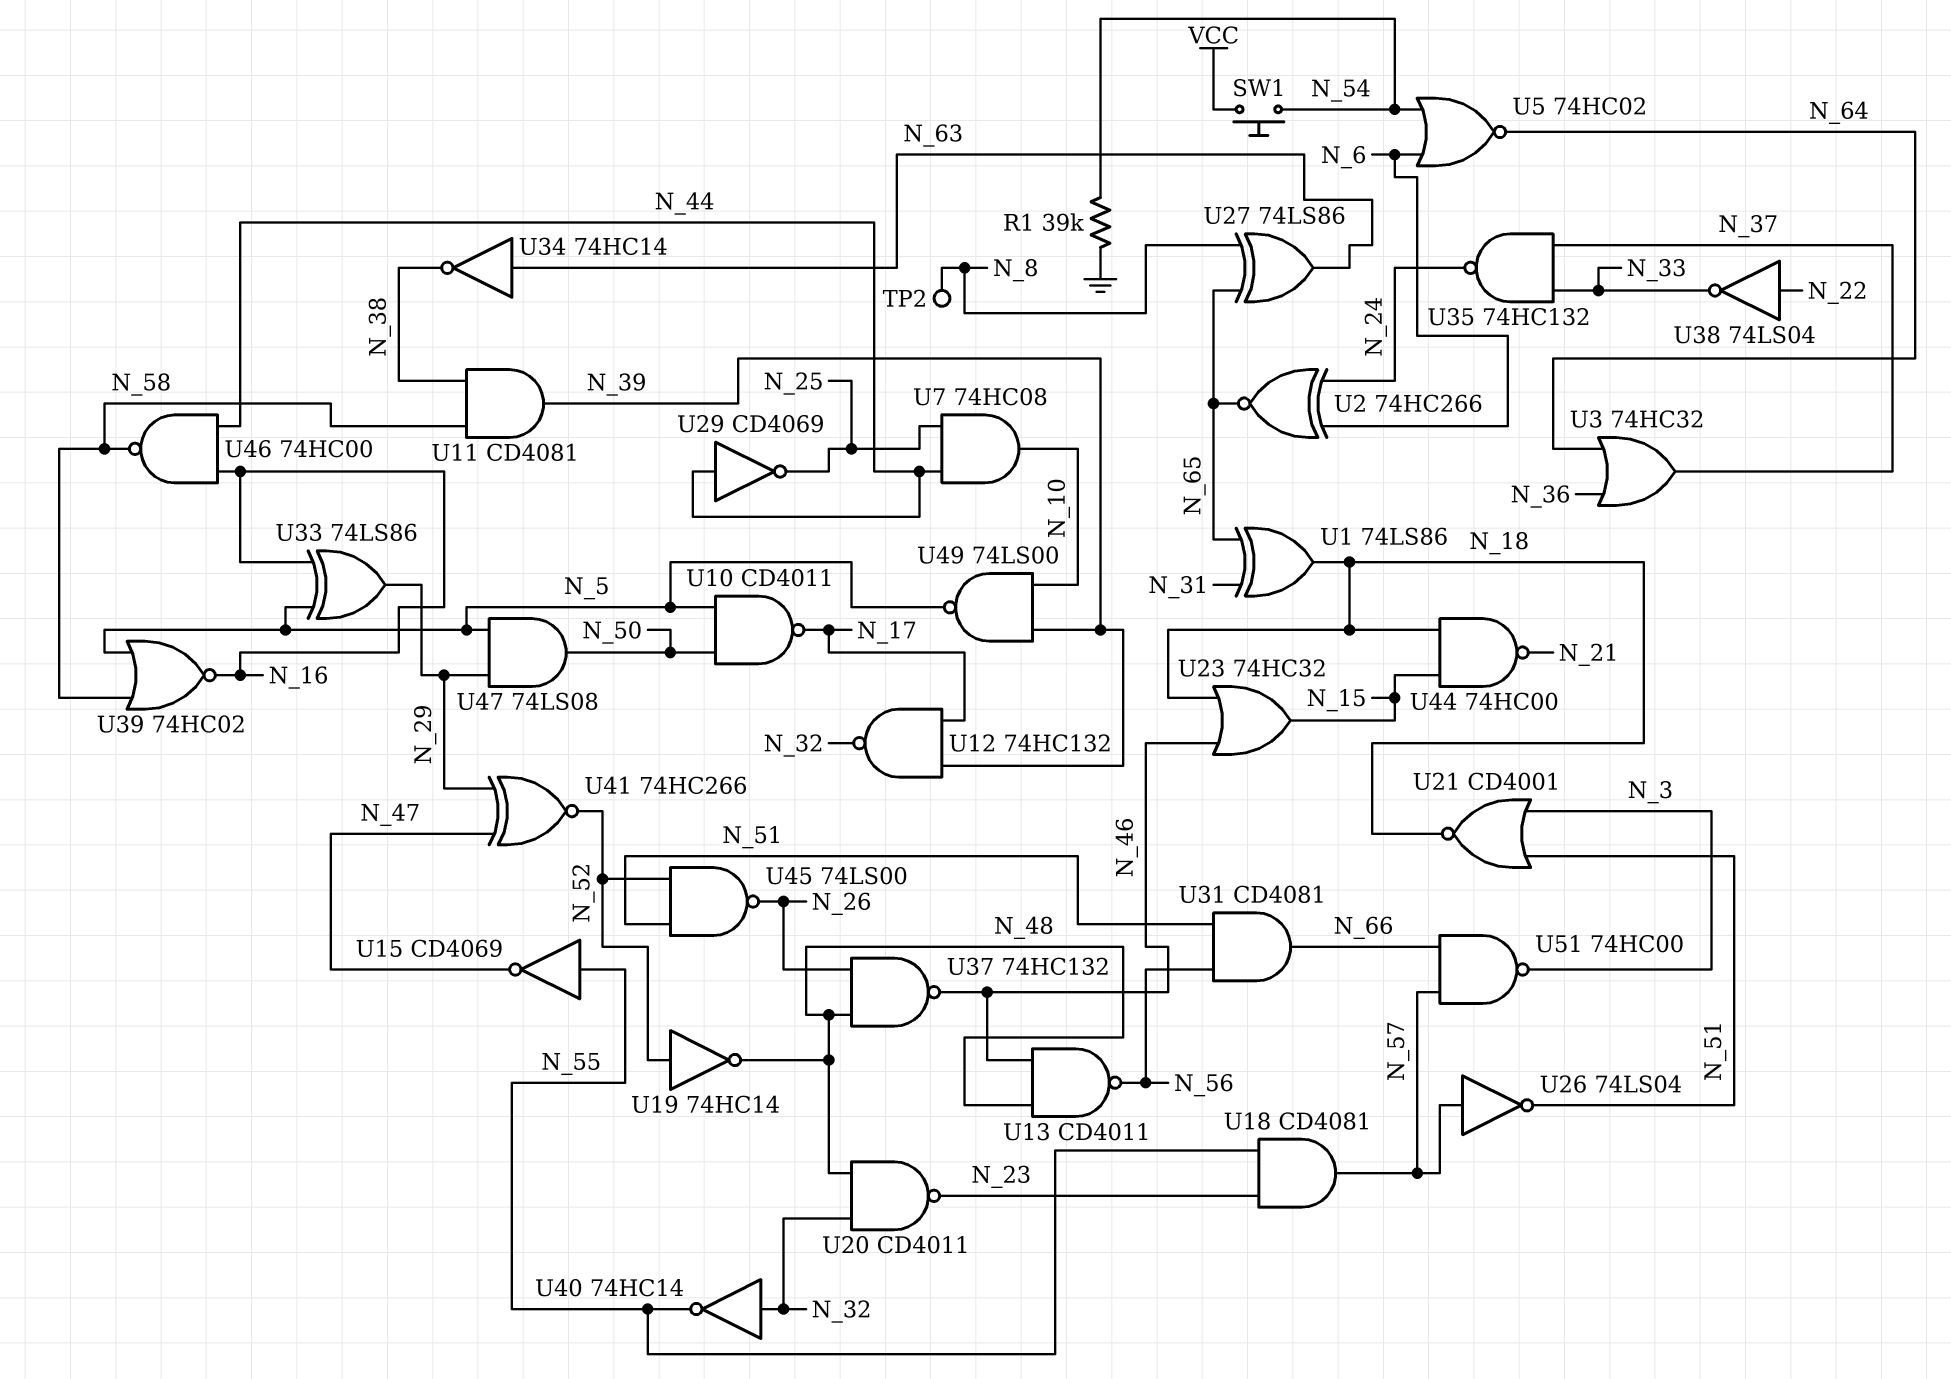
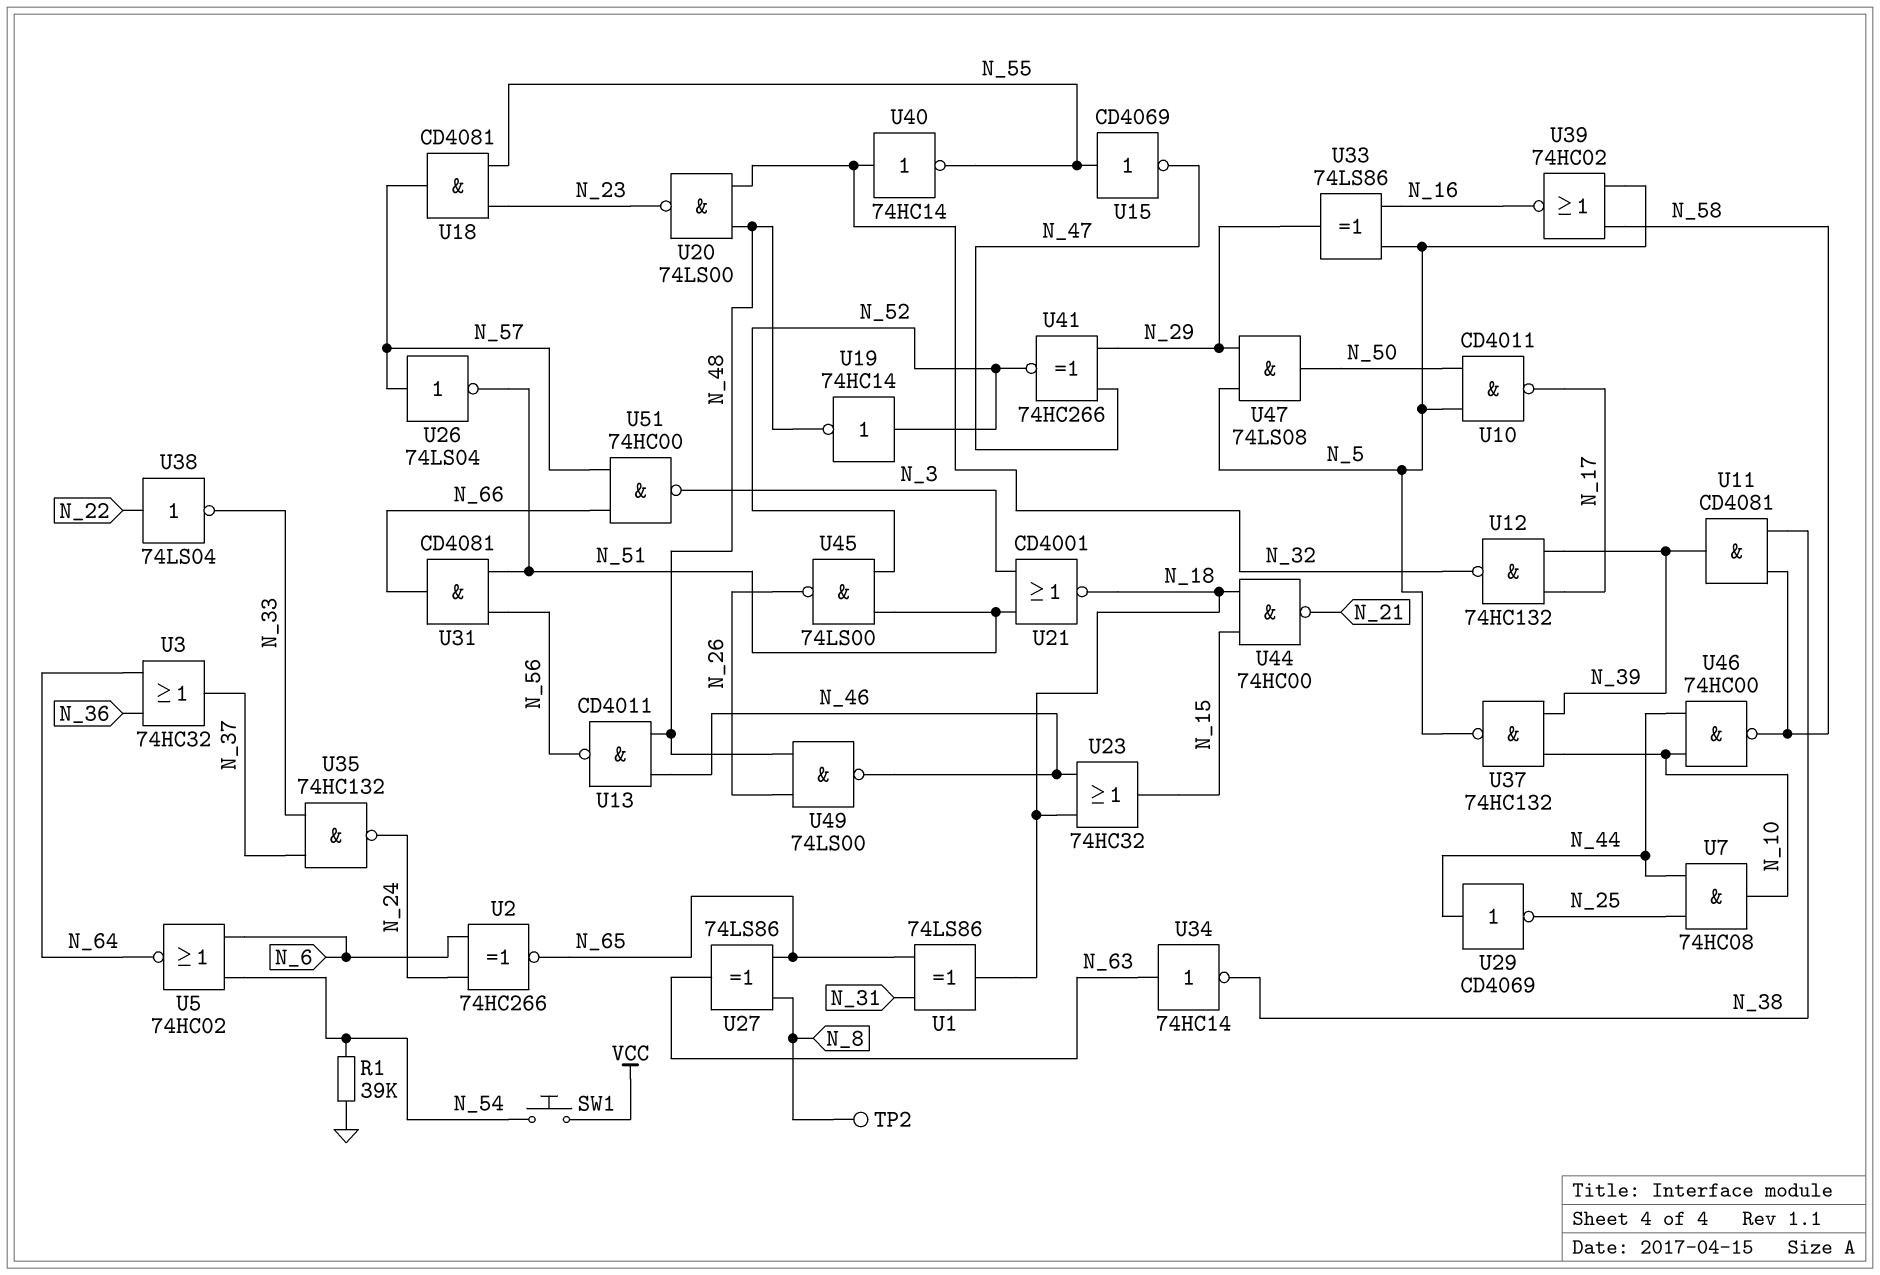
U20: NAND CD4011 (in N_32, in N_48, out N_23) -> NAND 74LS00 (in N_32, in N_48, out N_23)
U37: NAND 74HC132 (in N_26, in N_48, out N_46) -> NAND 74HC132 (in N_10, in N_39, out N_5)
U46: NAND 74HC00 (in N_16, in N_44, out N_58) -> NAND 74HC00 (in N_10, in N_44, out N_58)
U49: NAND 74LS00 (in N_10, in N_39, out N_5) -> NAND 74LS00 (in N_26, in N_48, out N_46)

